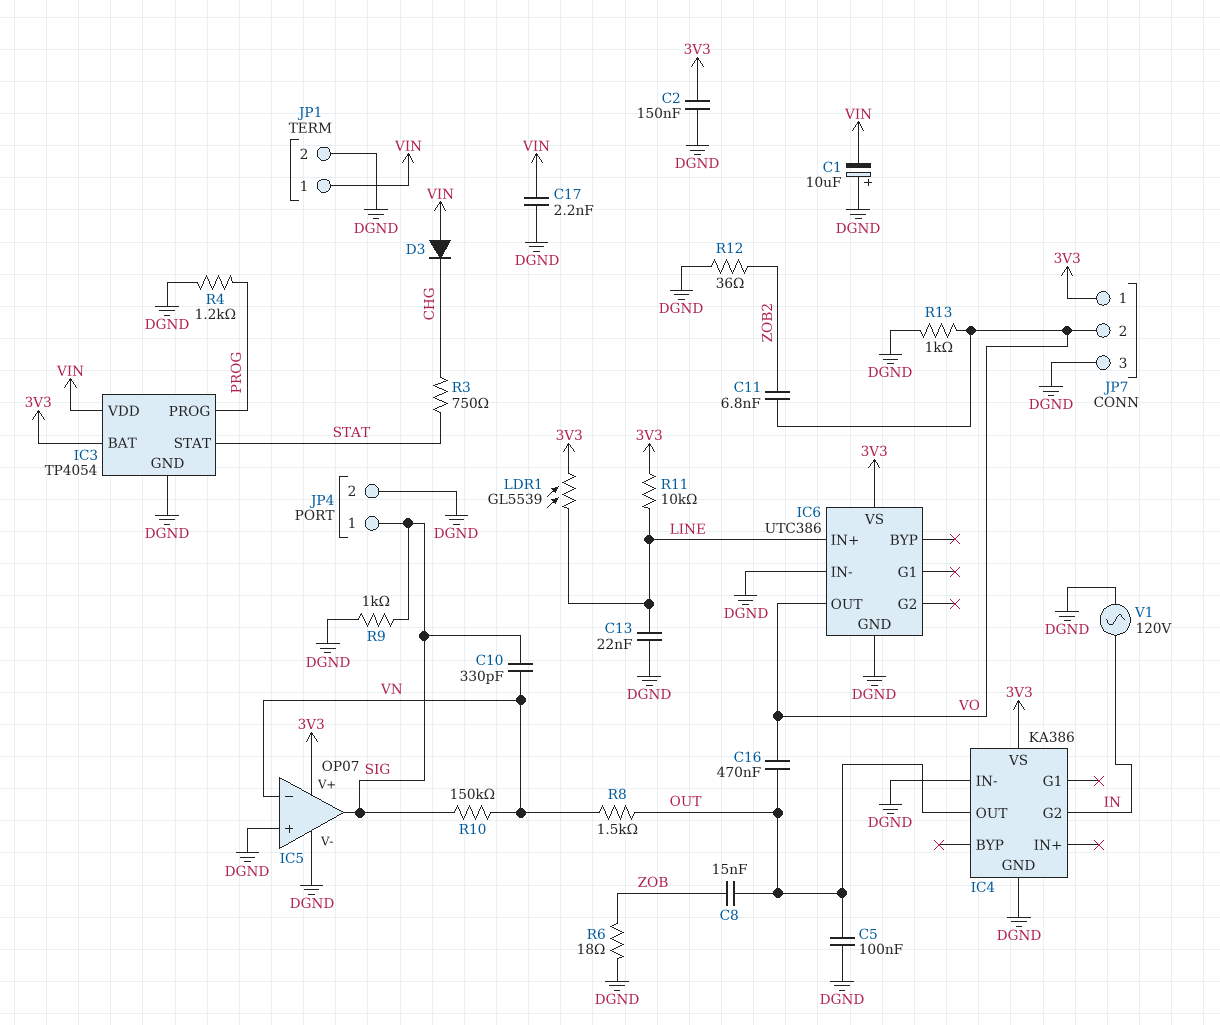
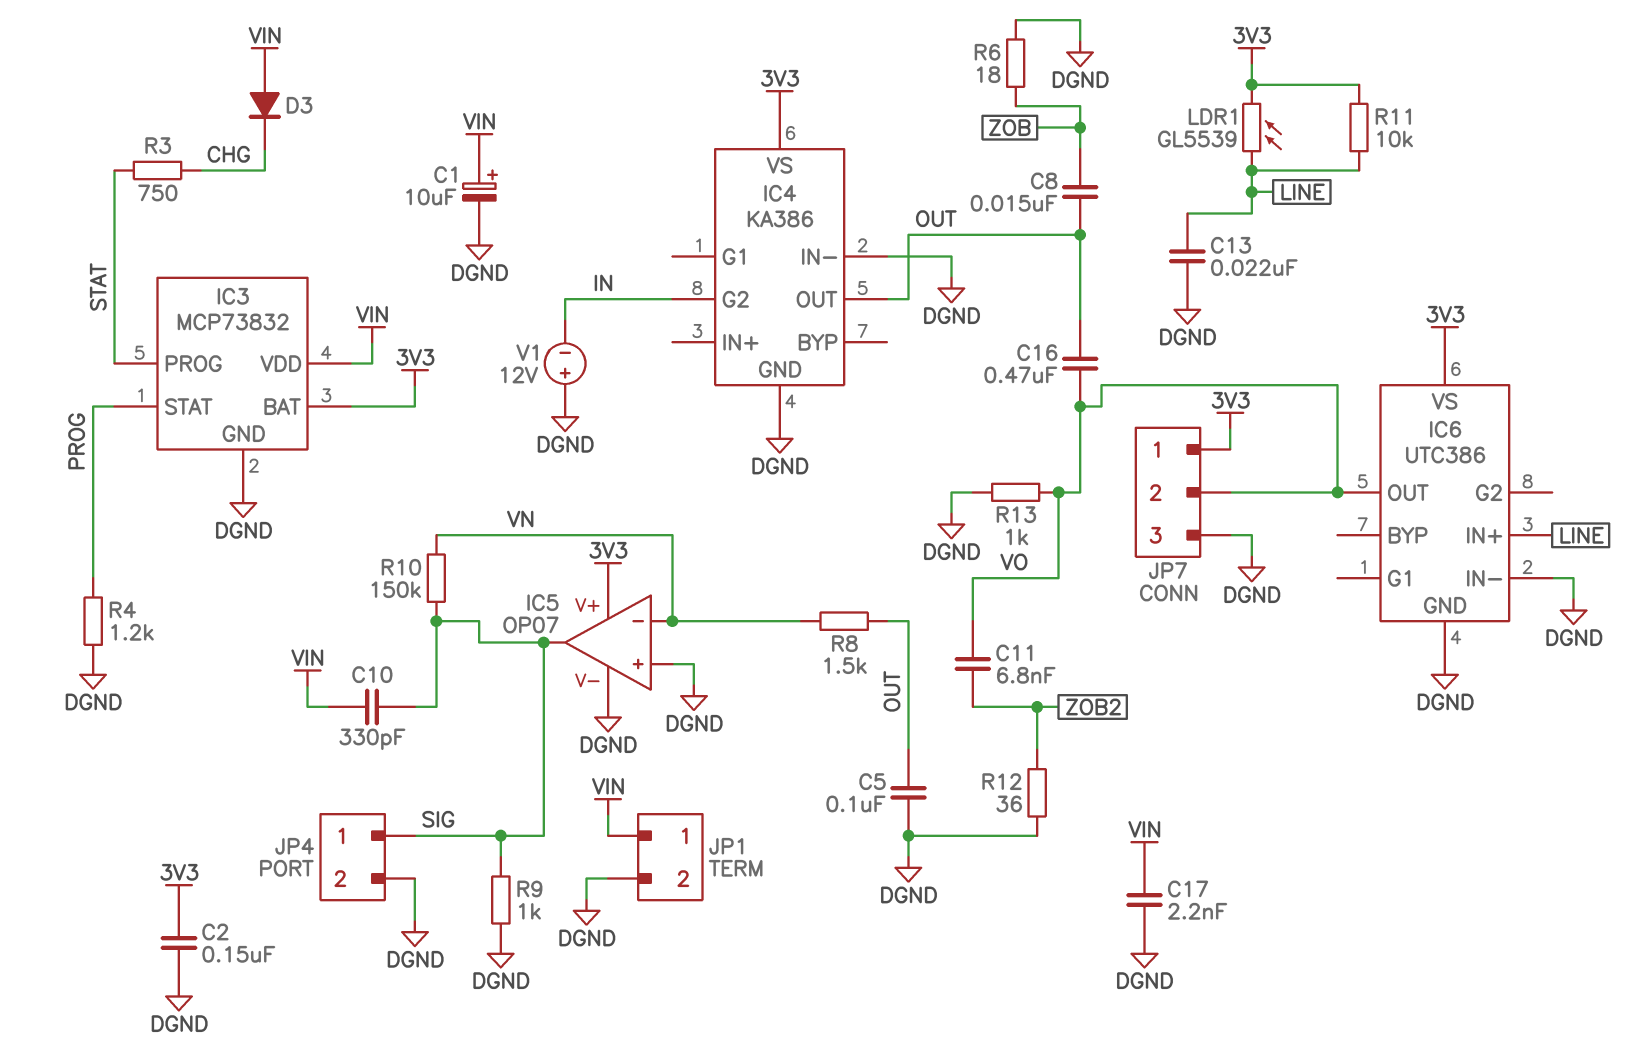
C1: 10uF (plus DGND, minus VIN) -> 10uF (plus VIN, minus DGND)
C10: 330pF (SIG, VN) -> 330pF (SIG, VIN)
IC3: TP4054 -> MCP73832
IC3 pin PROG: PROG -> STAT
IC3 pin STAT: STAT -> PROG
V1: AC 120V (DGND, IN) -> 12V (plus DGND, minus IN)

